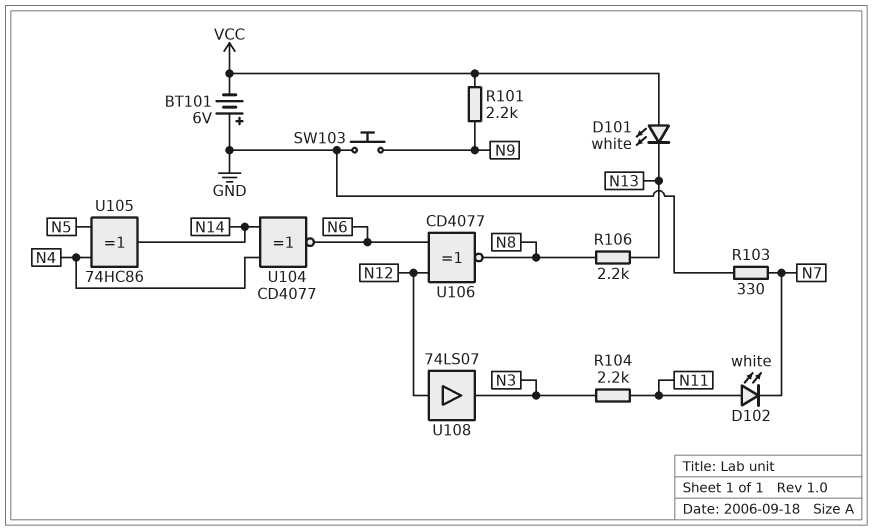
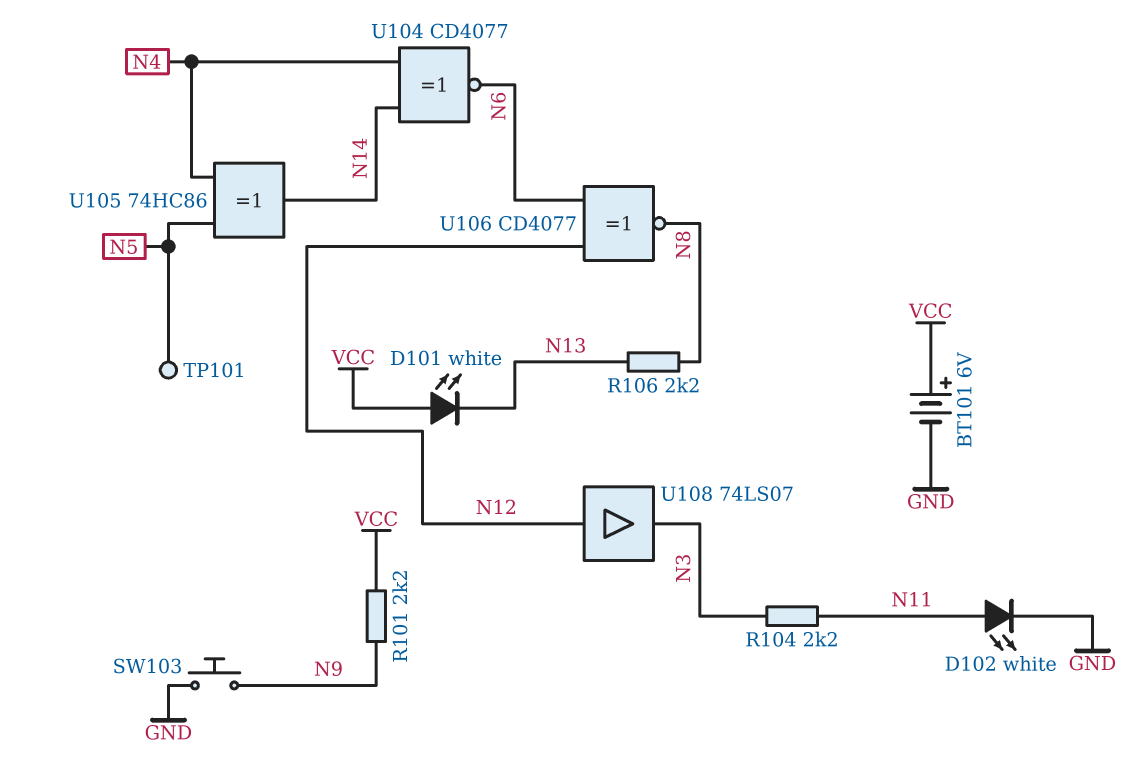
BT101: 6V (plus GND, minus VCC) -> 6V (plus VCC, minus GND)
D102: LED white (A N11, K N7) -> LED white (A N11, K GND)
R103: 330 (GND, N7) -> none
TP101: none -> test point (N5)

